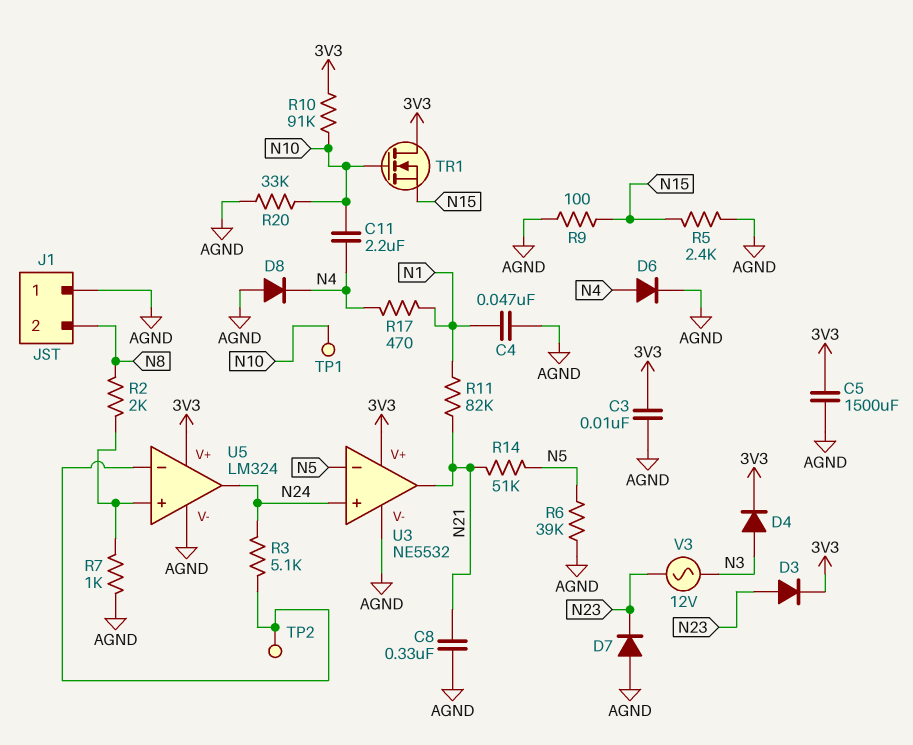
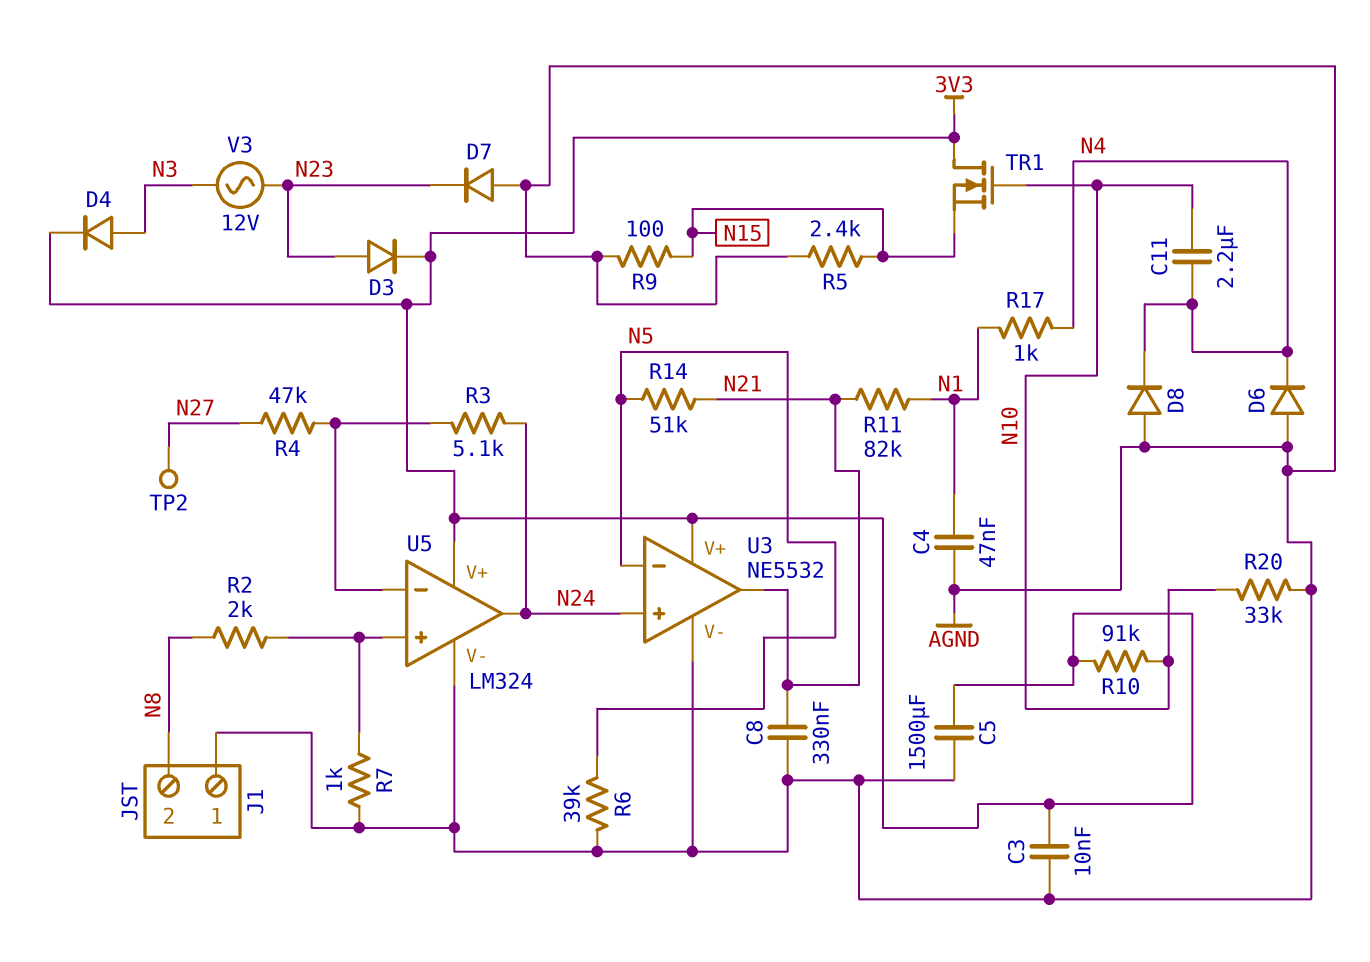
D6: diode (A N4, K AGND) -> diode (A AGND, K N4)
R4: none -> 47k (N27, U5/in-)
R17: 470 (N1, N4) -> 1k (N1, N4)
TP1: test point (N10) -> none
TP2: test point (U5/in-) -> test point (N27)

